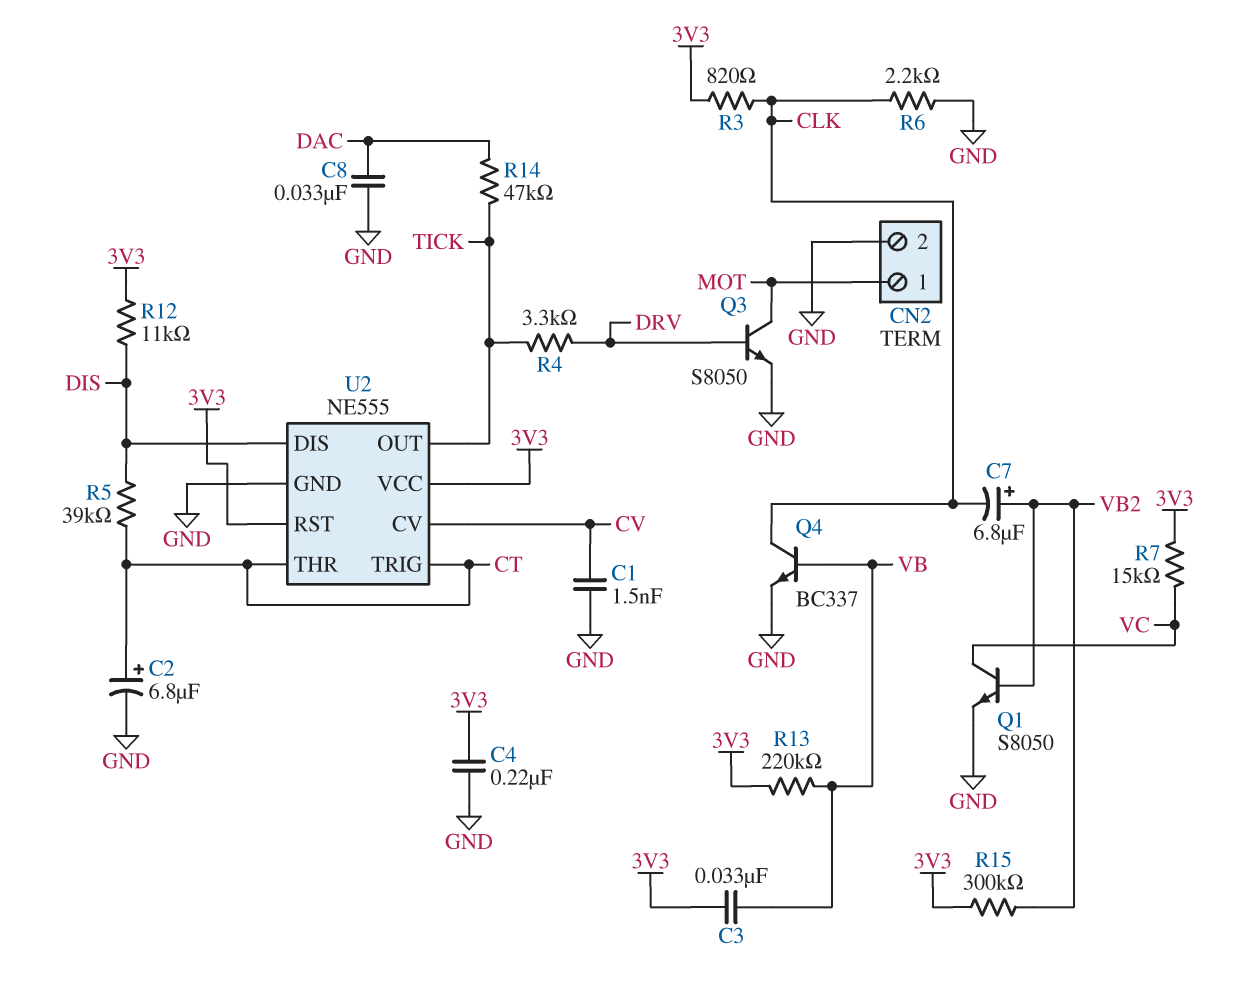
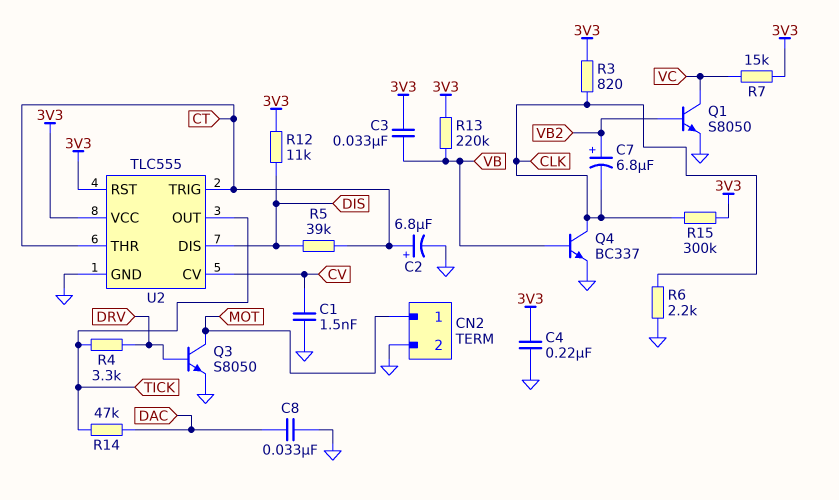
R15: 300k (3V3, VB2) -> 300k (3V3, CLK)
U2: NE555 -> TLC555

